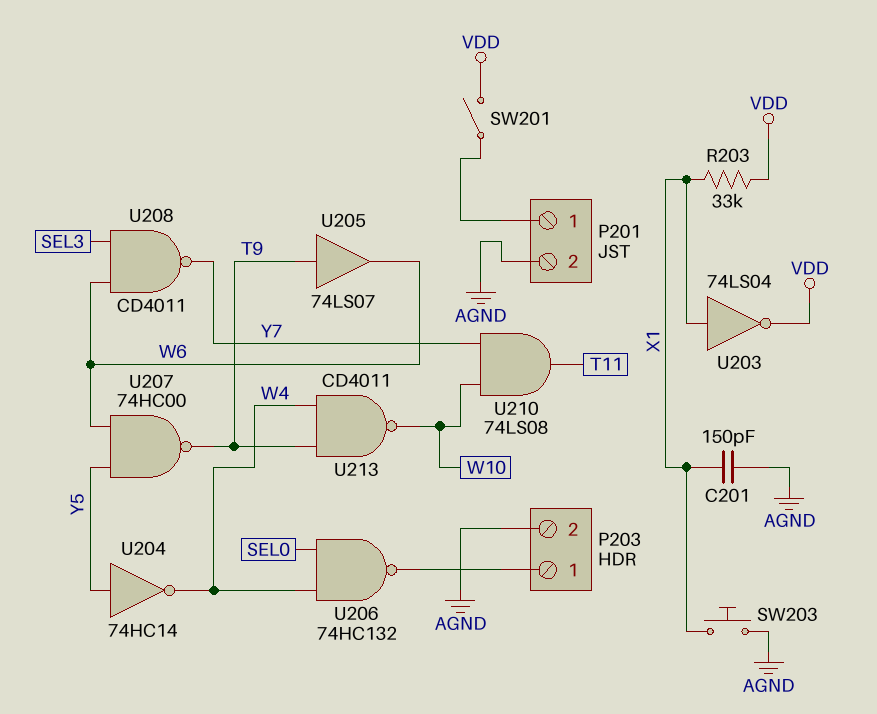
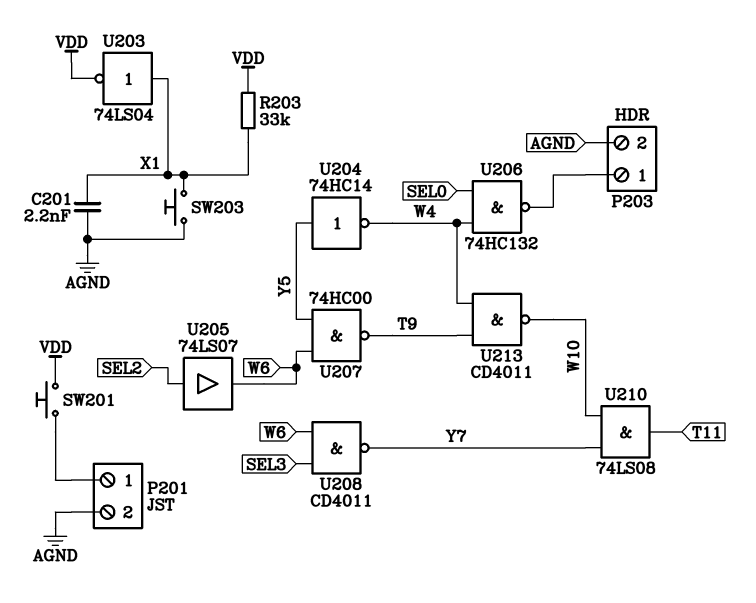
C201: 150pF (AGND, X1) -> 2.2nF (AGND, X1)
SW201: switch (P201/1, VDD) -> button (P201/1, VDD)
U205: buffer 74LS07 (in T9, out W6) -> buffer 74LS07 (in SEL2, out W6)

